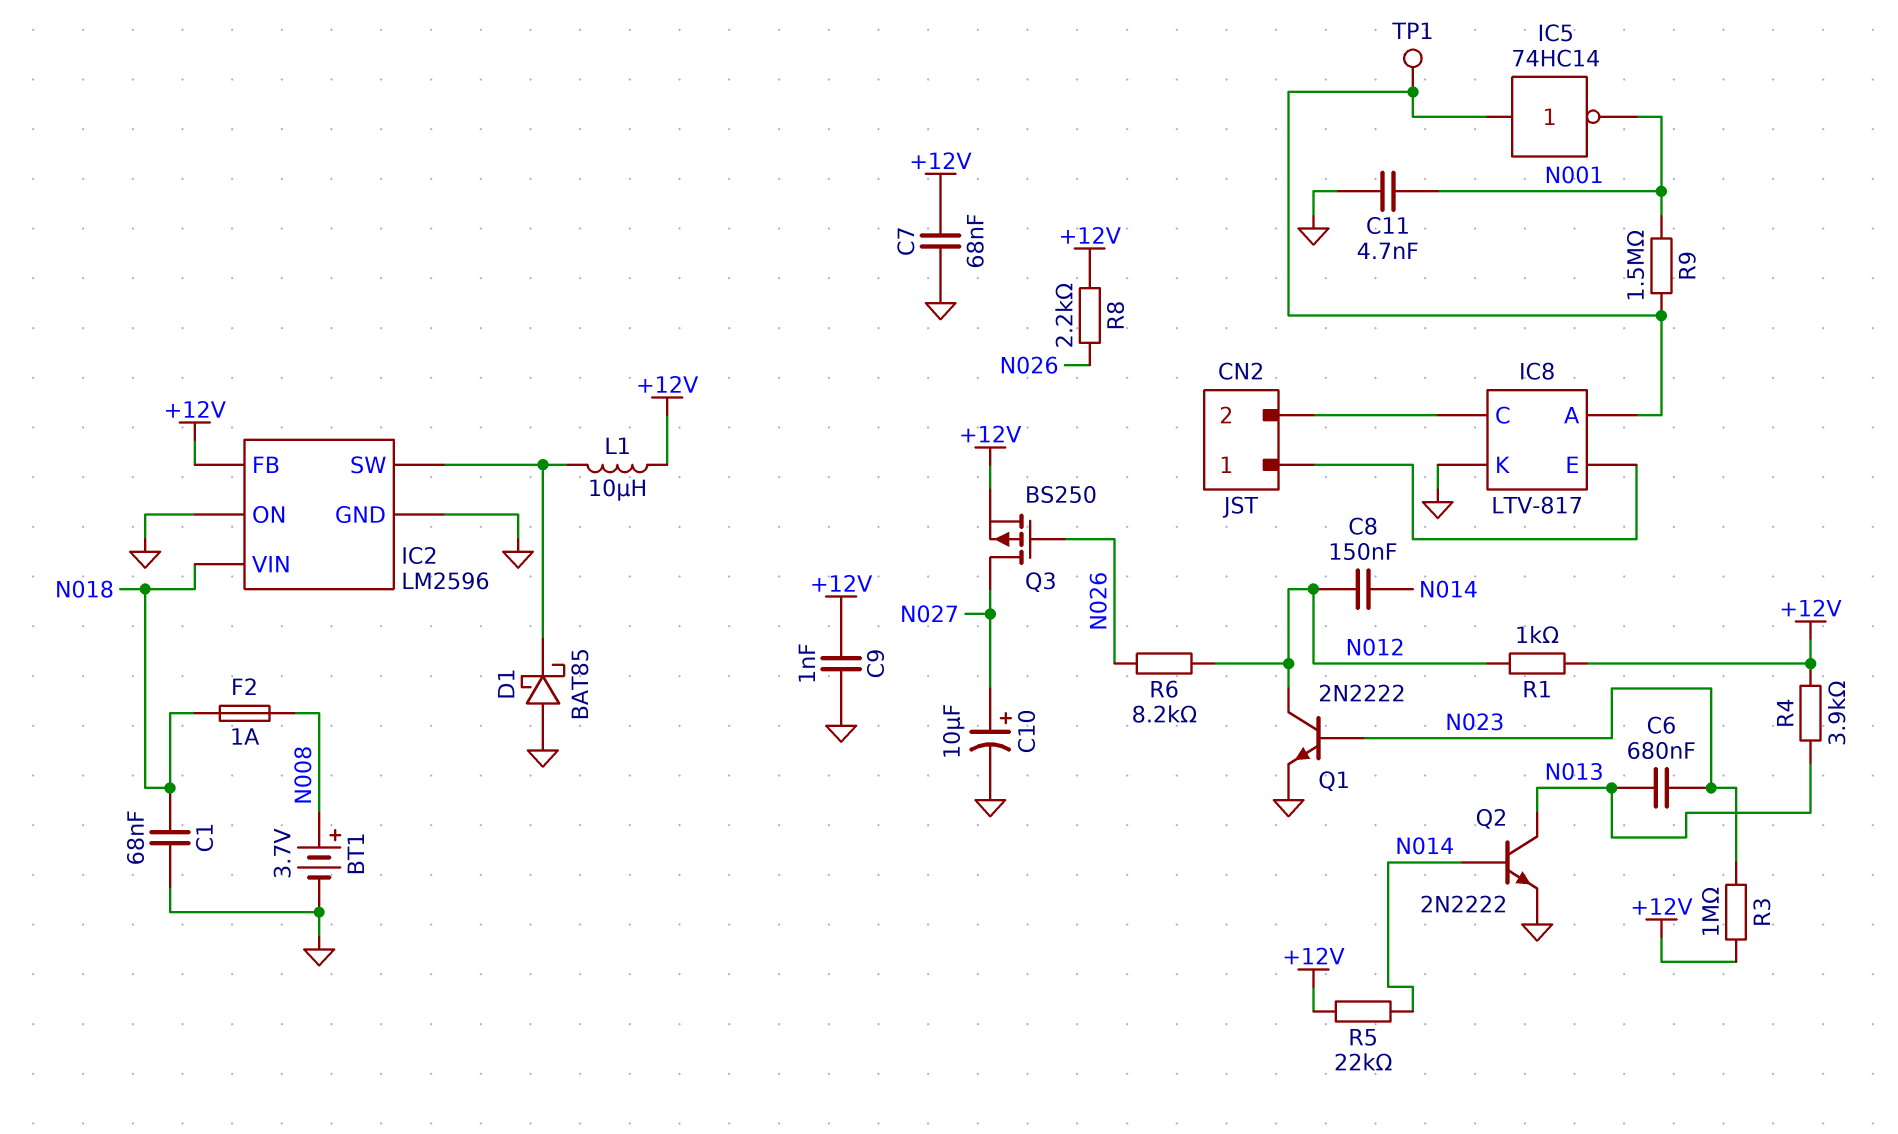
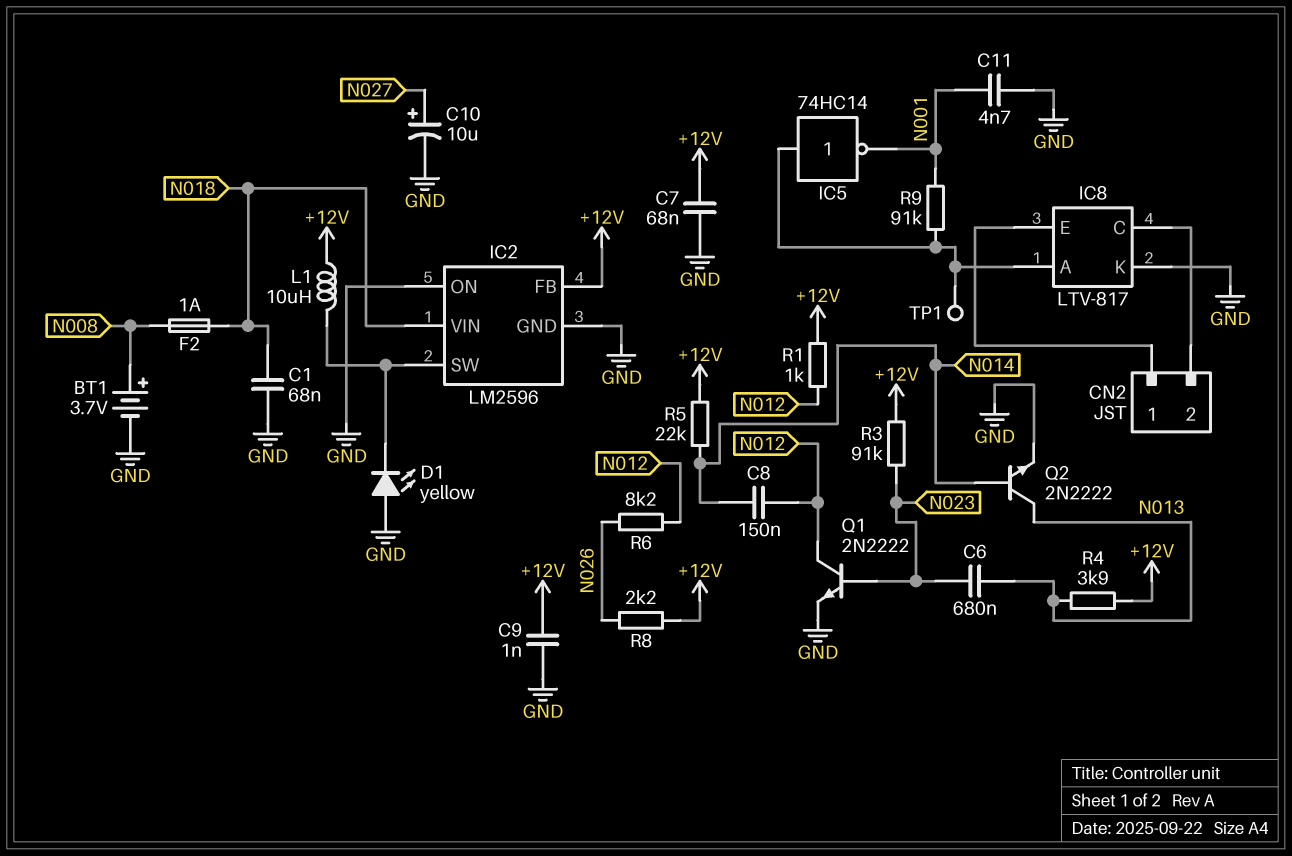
D1: schottky BAT85 (A GND, K IC2/SW) -> LED yellow (A GND, K IC2/SW)
Q3: PMOS BS250 (G N026, D N027, S +12V) -> none
R3: 1M (+12V, N023) -> 91k (+12V, N023)
R9: 1.5M (IC8/A, N001) -> 91k (IC8/A, N001)

